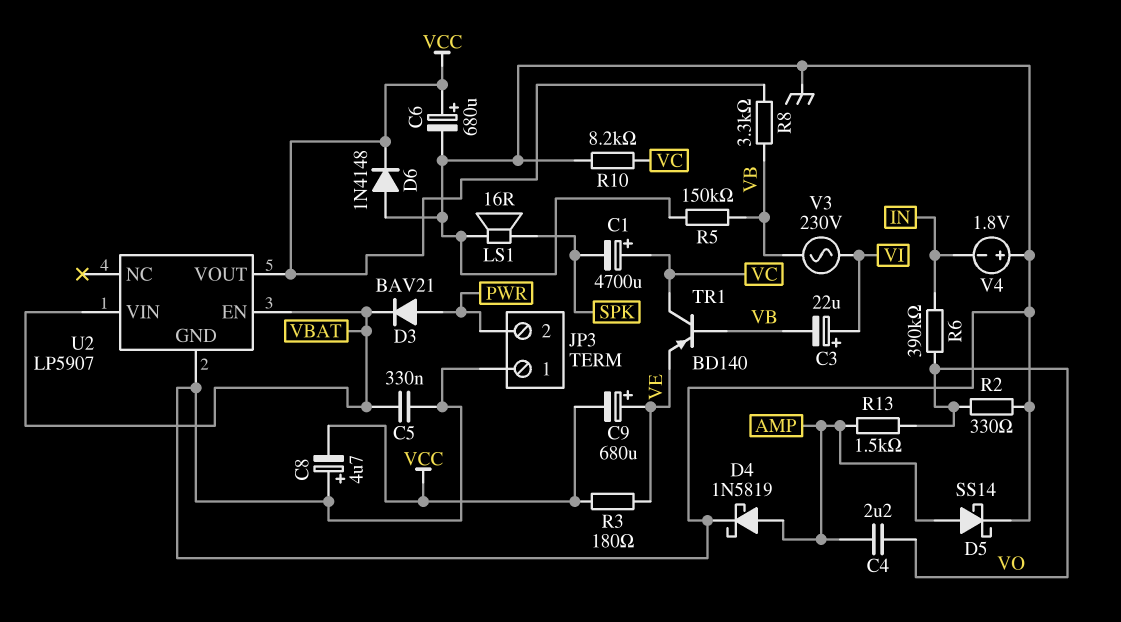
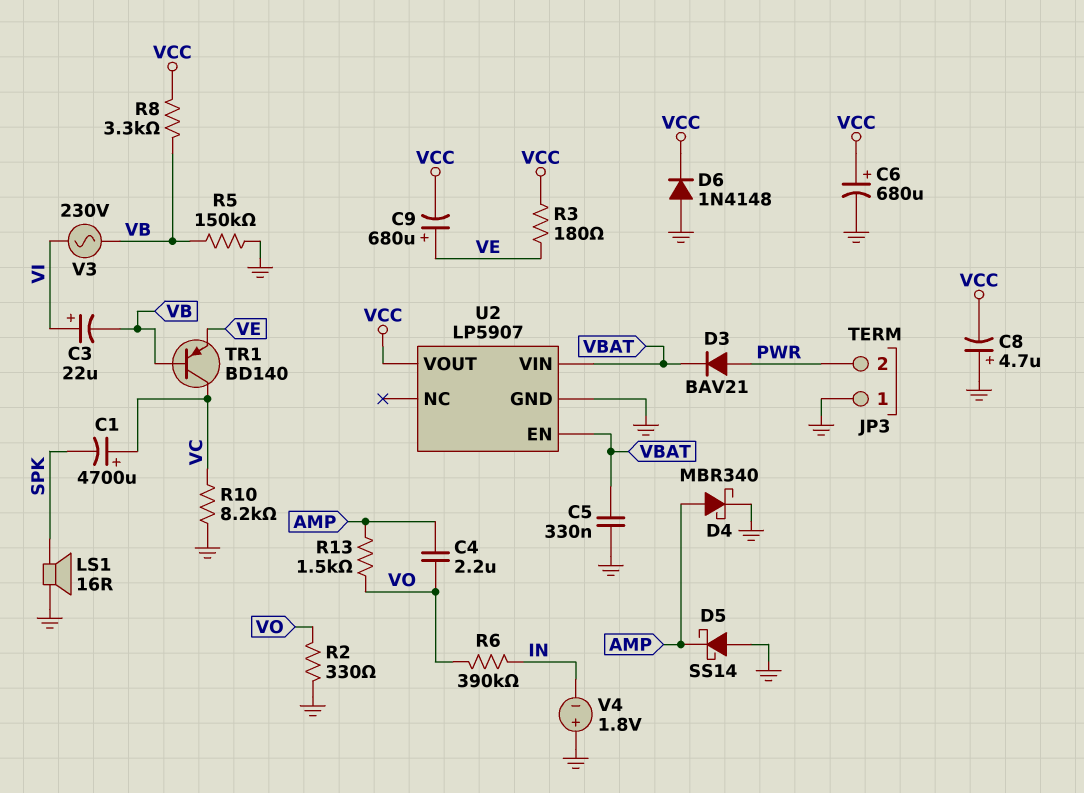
D4: schottky 1N5819 (A AMP, K GND) -> schottky MBR340 (A AMP, K GND)
D5: schottky SS14 (A AMP, K GND) -> schottky SS14 (A GND, K AMP)

